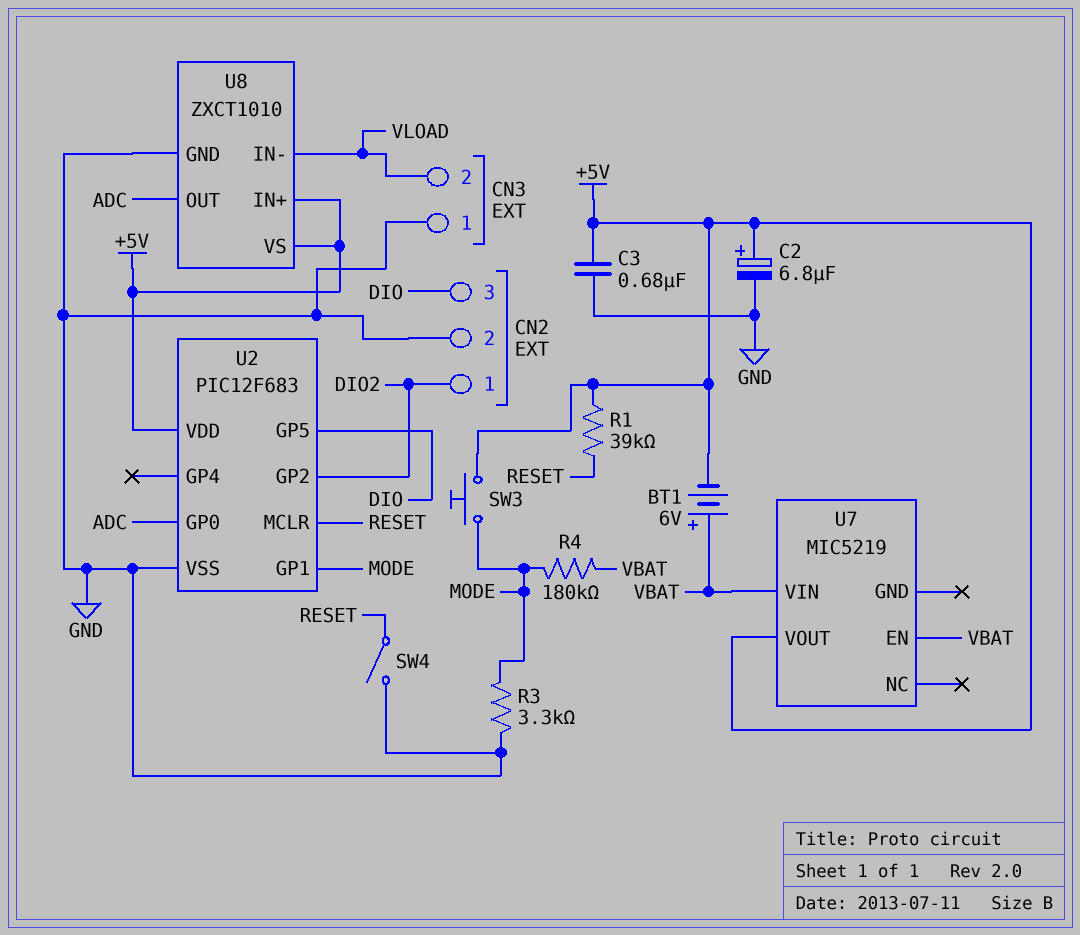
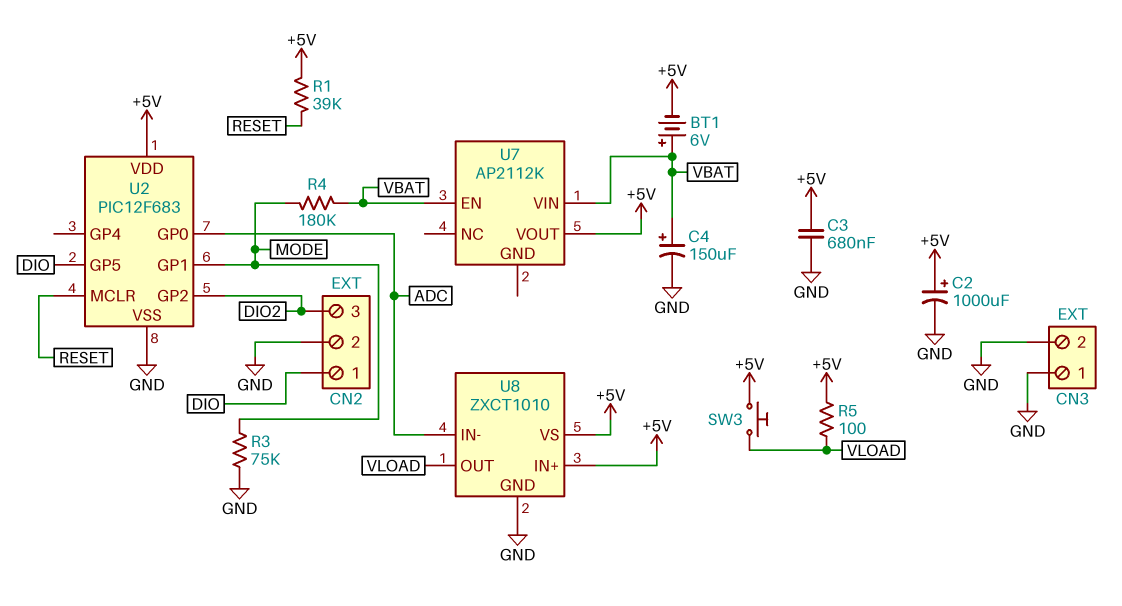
C2: 6.8uF (plus +5V, minus GND) -> 1000uF (plus +5V, minus GND)
C4: none -> 150uF (plus VBAT, minus GND)
CN2 pin 1: DIO2 -> DIO
CN2 pin 3: DIO -> DIO2
CN3 pin 2: VLOAD -> GND
R3: 3.3k (GND, MODE) -> 75k (GND, MODE)
R5: none -> 100 (+5V, VLOAD)
SW3: button (+5V, MODE) -> button (+5V, VLOAD)
SW4: switch (GND, RESET) -> none
U7: MIC5219 -> AP2112K
U8 pin IN-: VLOAD -> ADC
U8 pin OUT: ADC -> VLOAD

